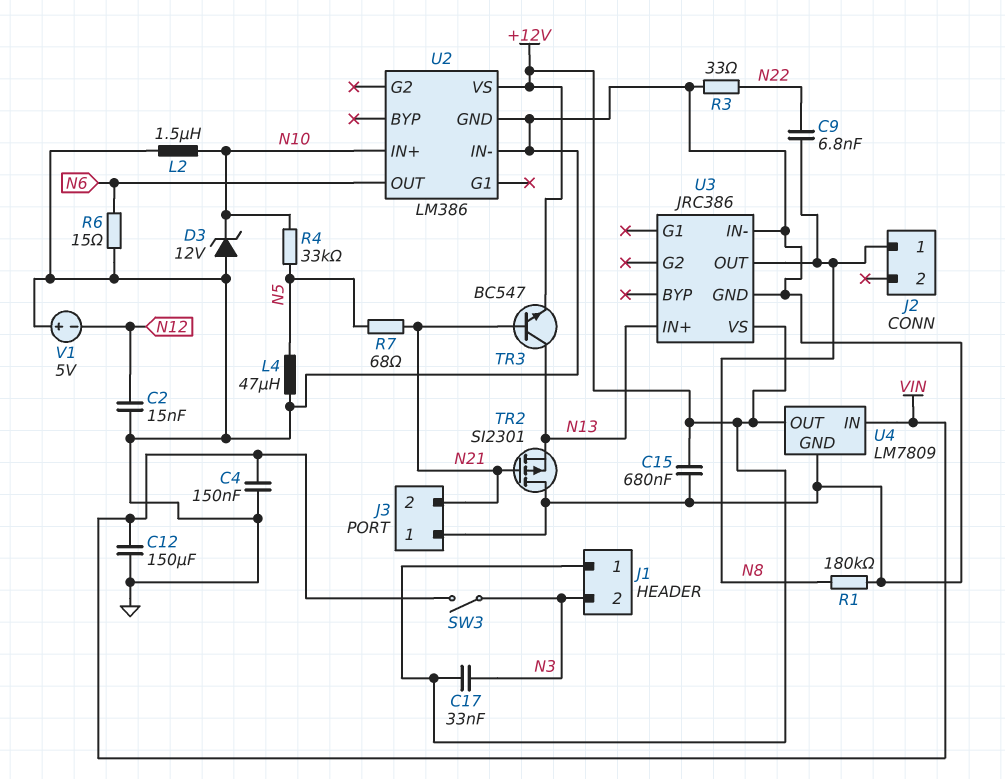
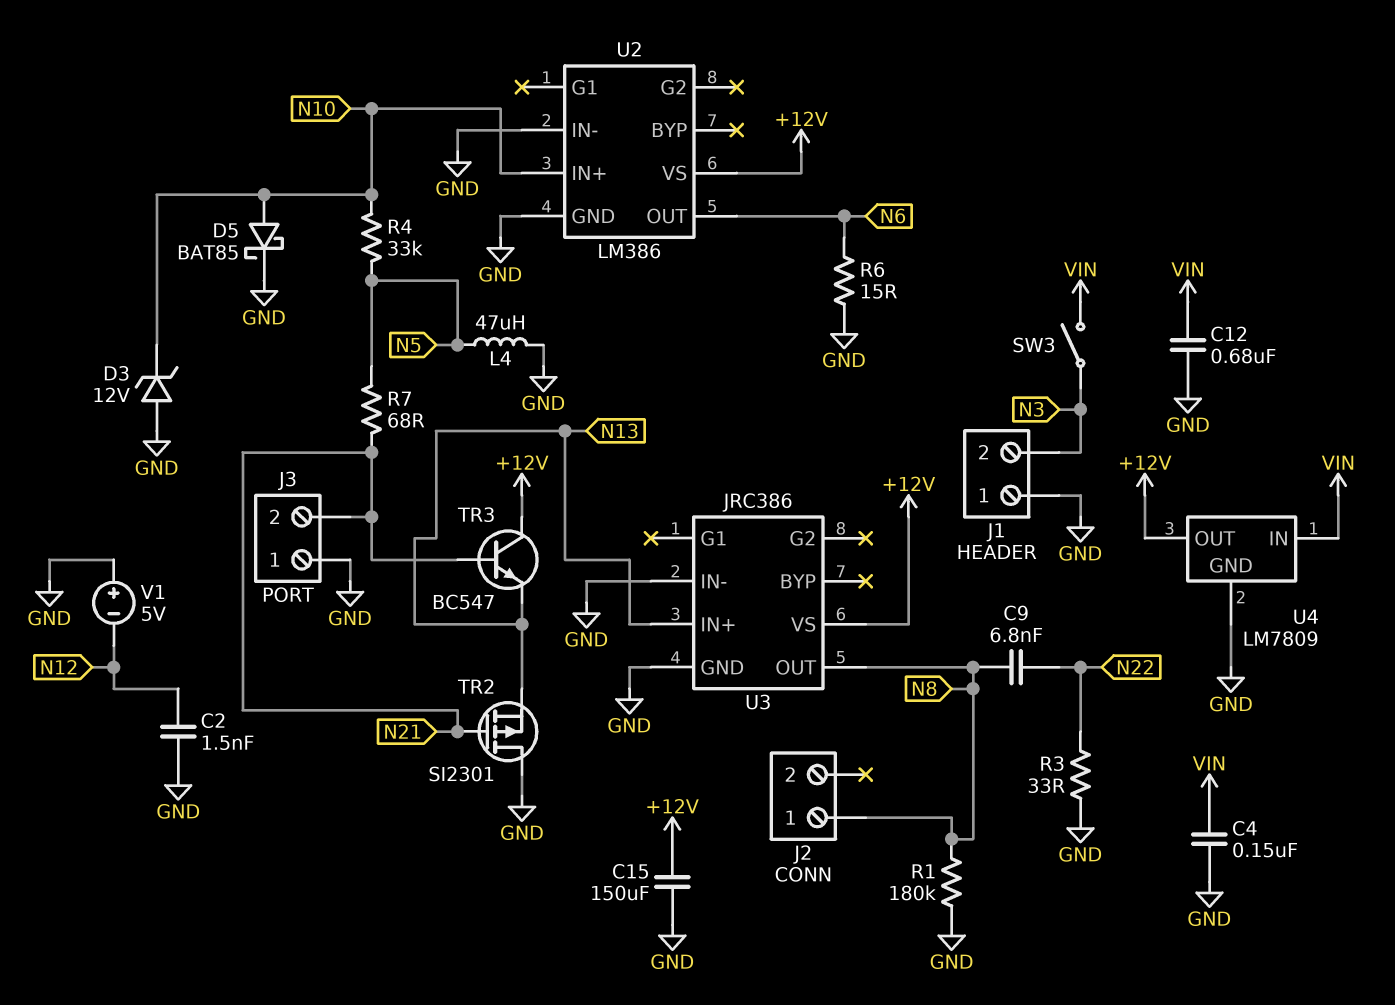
C2: 15nF (GND, N12) -> 1.5nF (GND, N12)
C12: 150uF (GND, VIN) -> 680nF (GND, VIN)
C15: 680nF (+12V, GND) -> 150uF (+12V, GND)
C17: 33nF (+12V, N3) -> none
D5: none -> schottky BAT85 (A N10, K GND)
J1 pin 1: +12V -> GND
L2: 1.5uH (GND, N10) -> none
TR3: NPN BC547 (B N21, C N13, E +12V) -> NPN BC547 (B N21, C +12V, E N13)

